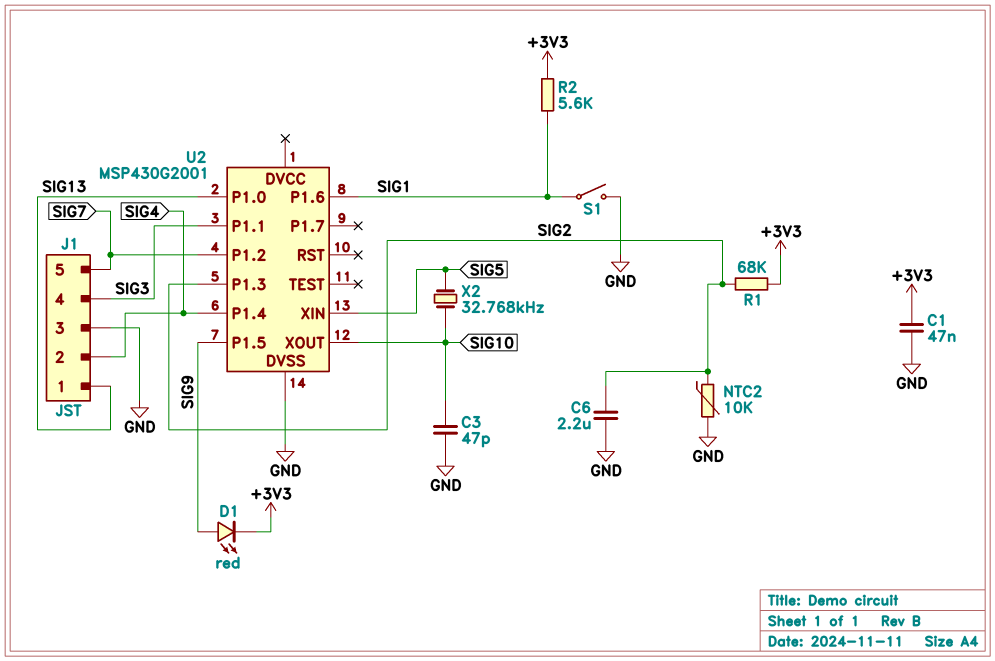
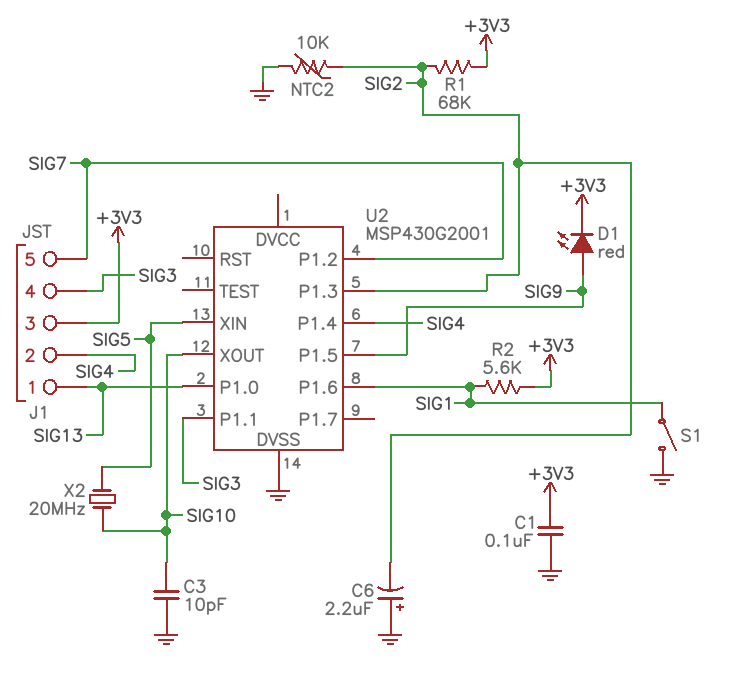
C1: 47nF (+3V3, GND) -> 100nF (+3V3, GND)
C3: 47pF (GND, SIG10) -> 10pF (GND, SIG10)
C6: 2.2uF (GND, SIG2) -> 2.2uF (plus GND, minus SIG2)
J1 pin 3: GND -> +3V3
X2: 32.768kHz (SIG5, SIG10) -> 20MHz (SIG5, SIG10)

